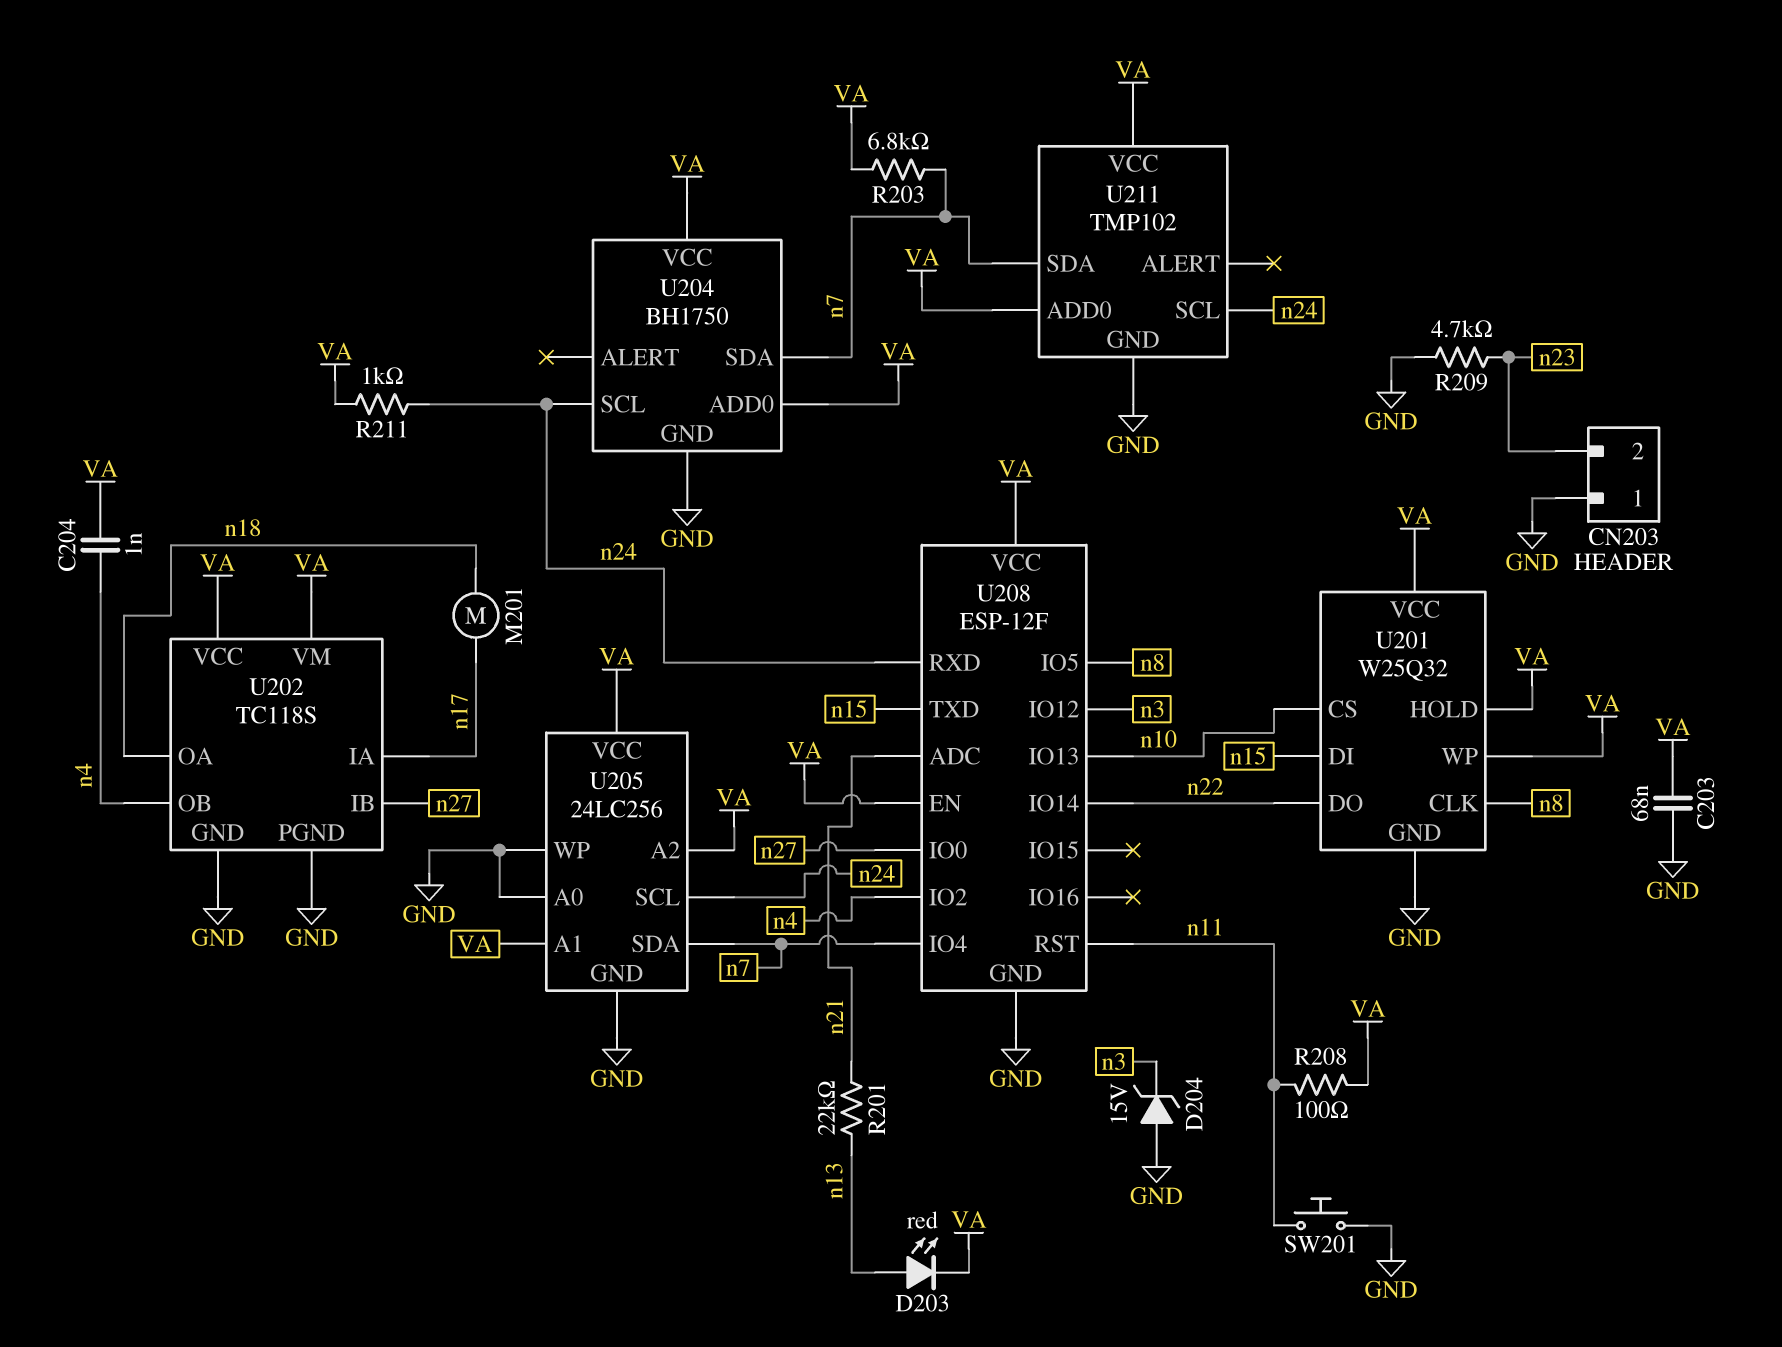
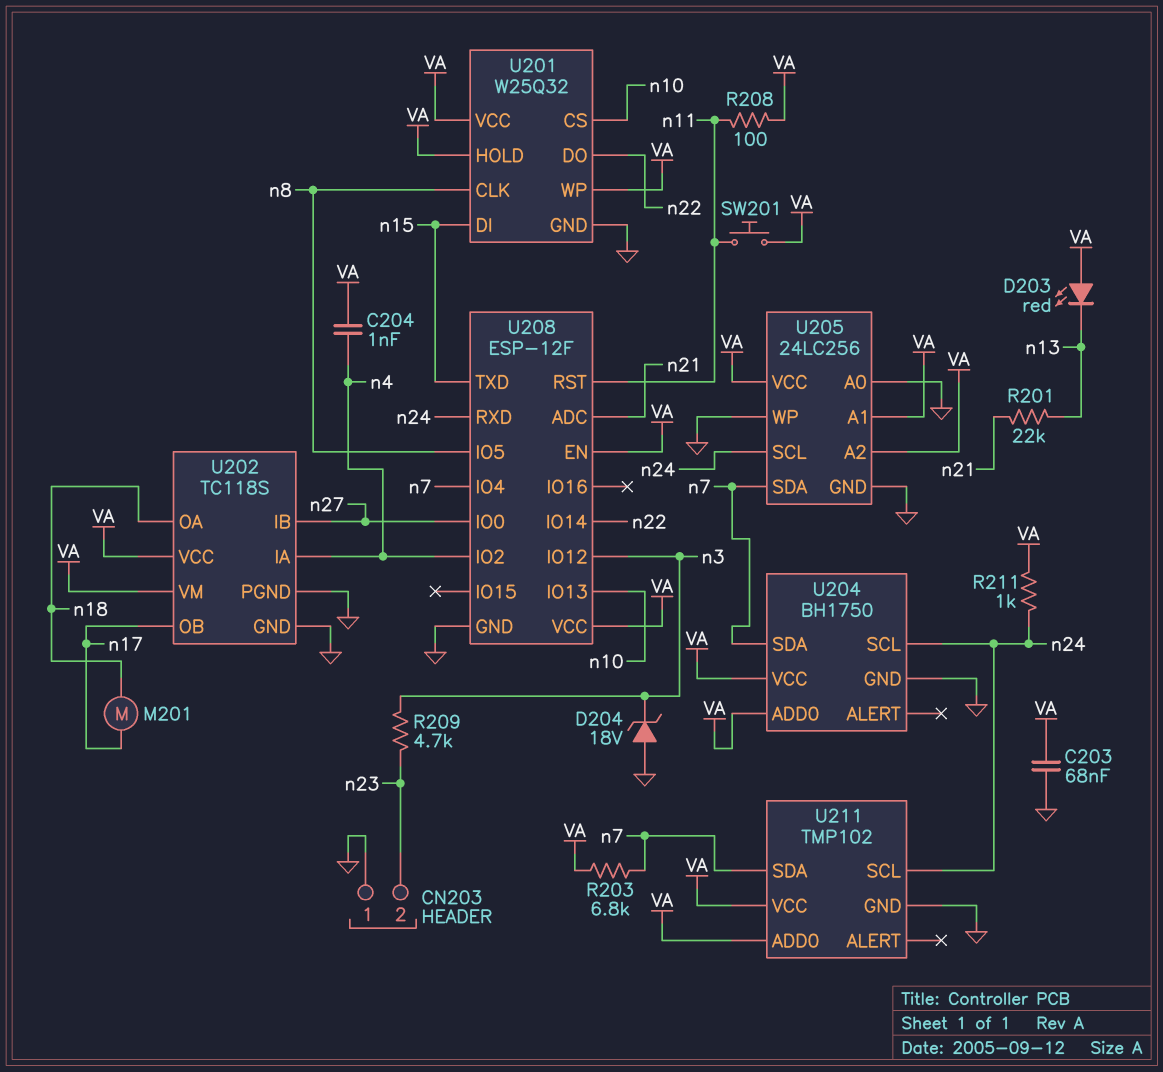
D203: LED red (A n13, K VA) -> LED red (A VA, K n13)
D204: zener 15V (A GND, K n3) -> zener 18V (A GND, K n3)
R209: 4.7k (GND, n23) -> 4.7k (n3, n23)
SW201: button (GND, n11) -> button (VA, n11)
U202 pin IA: n17 -> n4
U202 pin OB: n4 -> n17

